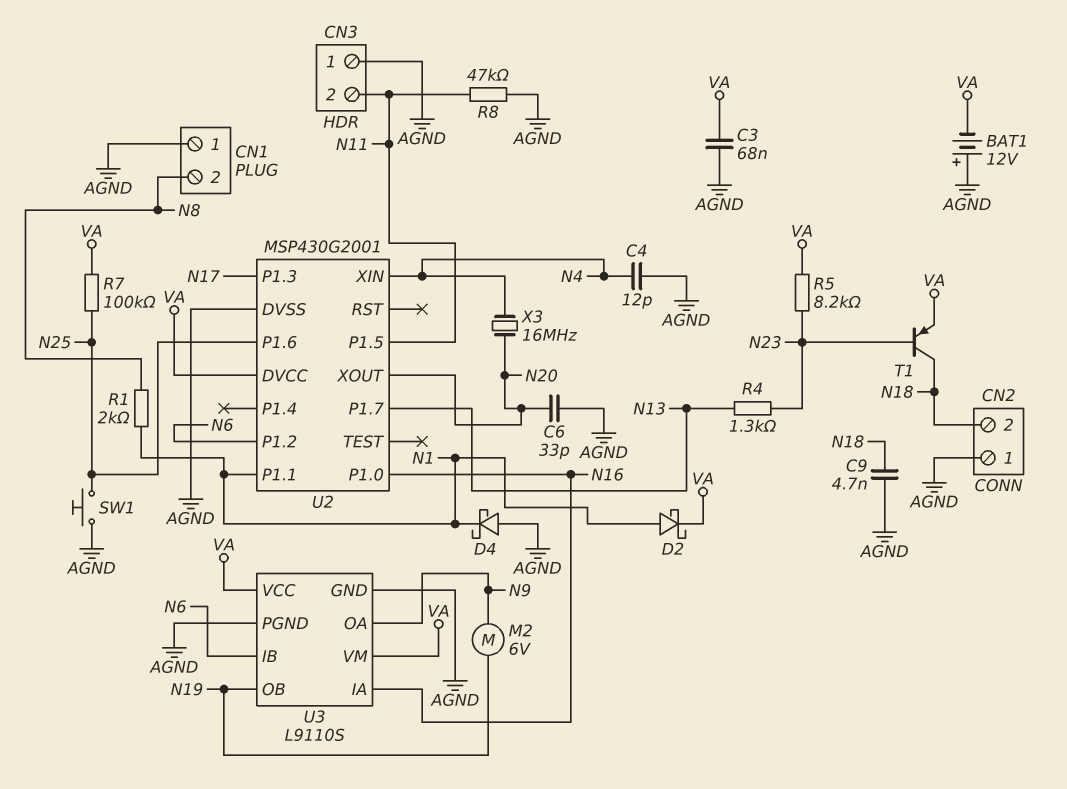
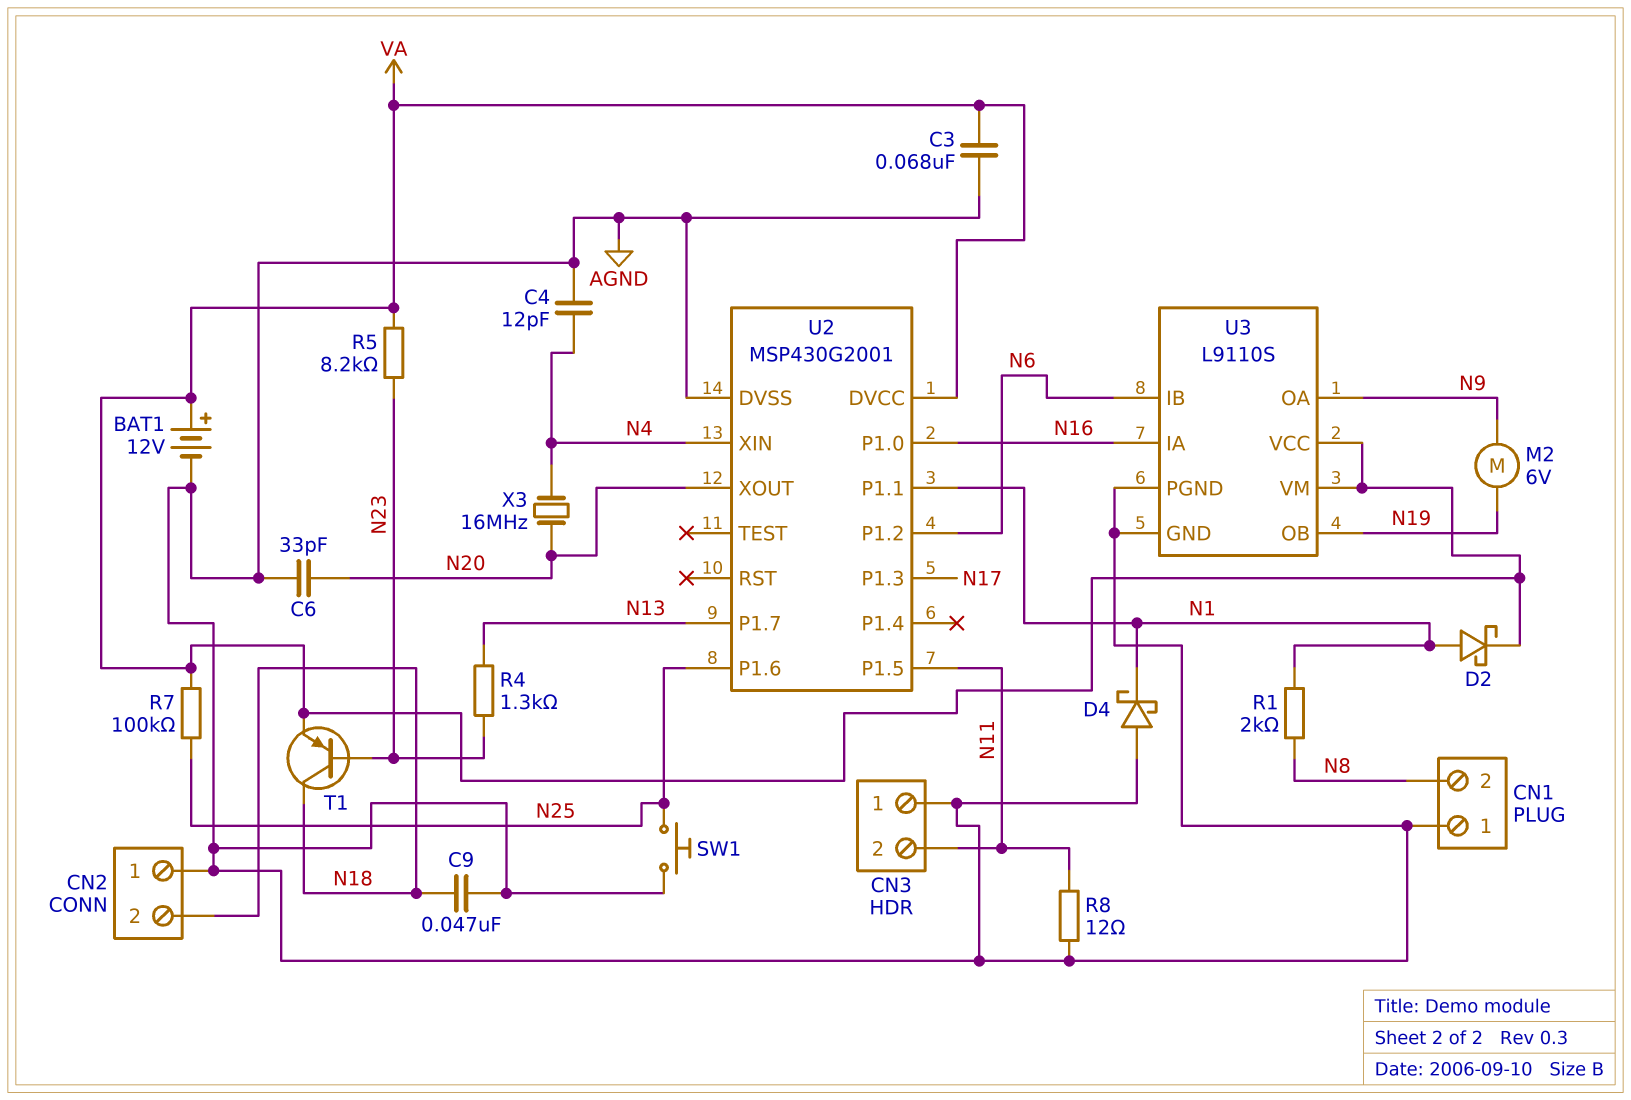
BAT1: 12V (plus AGND, minus VA) -> 12V (plus VA, minus AGND)
C9: 4.7nF (AGND, N18) -> 47nF (AGND, N18)
R8: 47k (AGND, N11) -> 12 (AGND, N11)

